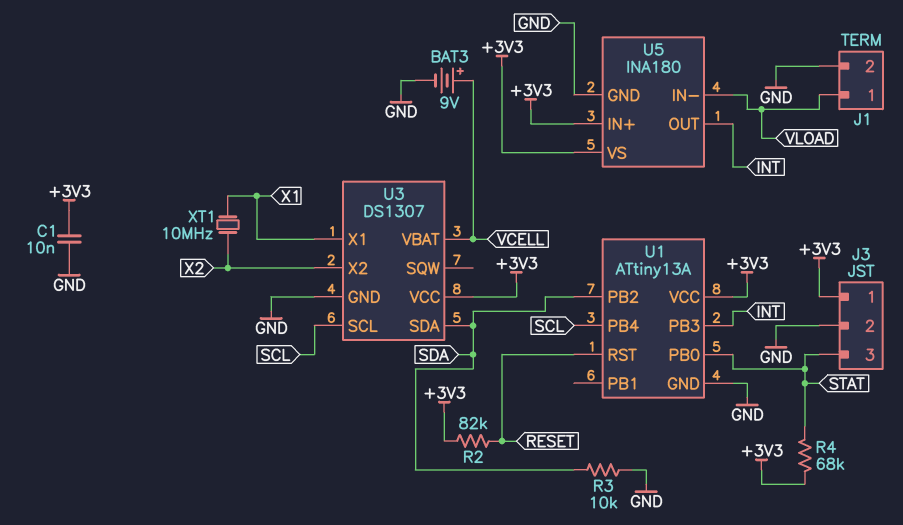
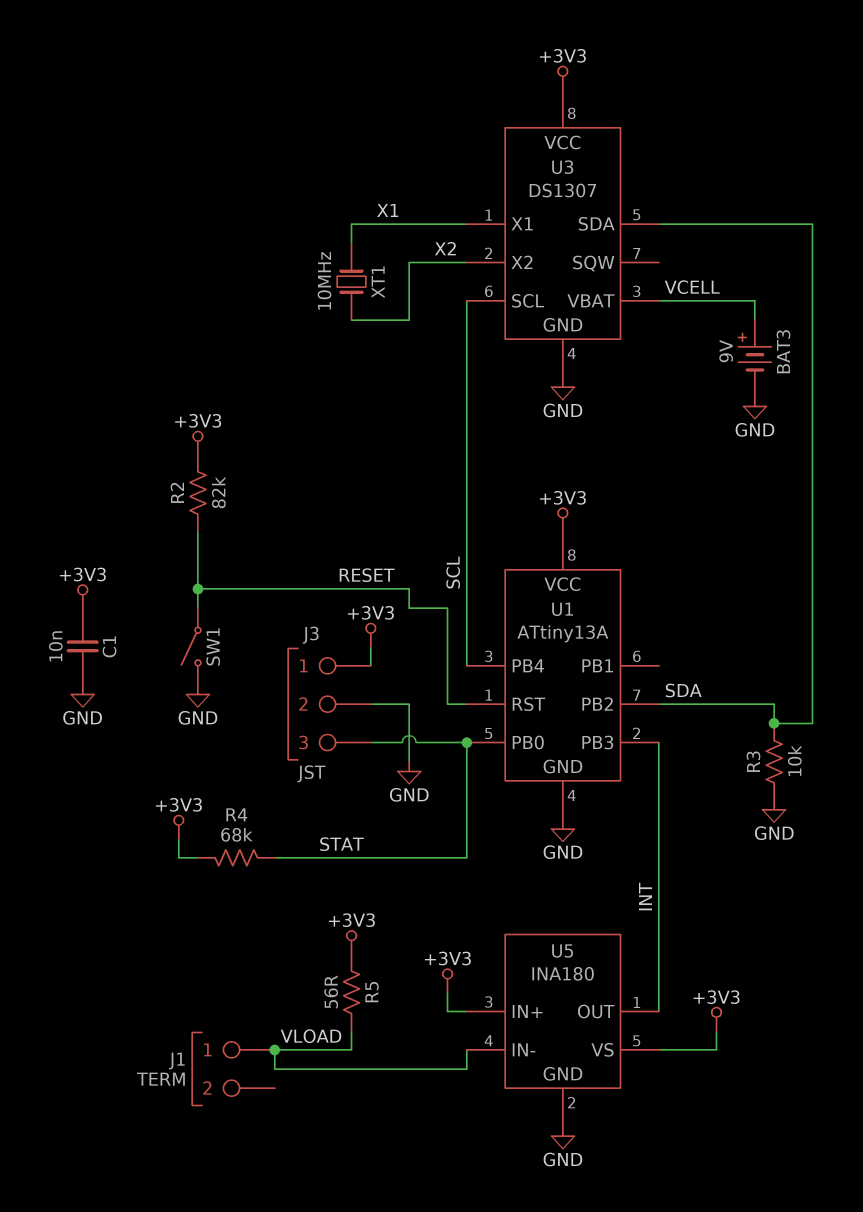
J1 pin 2: GND -> none
R5: none -> 56 (+3V3, VLOAD)
SW1: none -> switch (GND, RESET)

